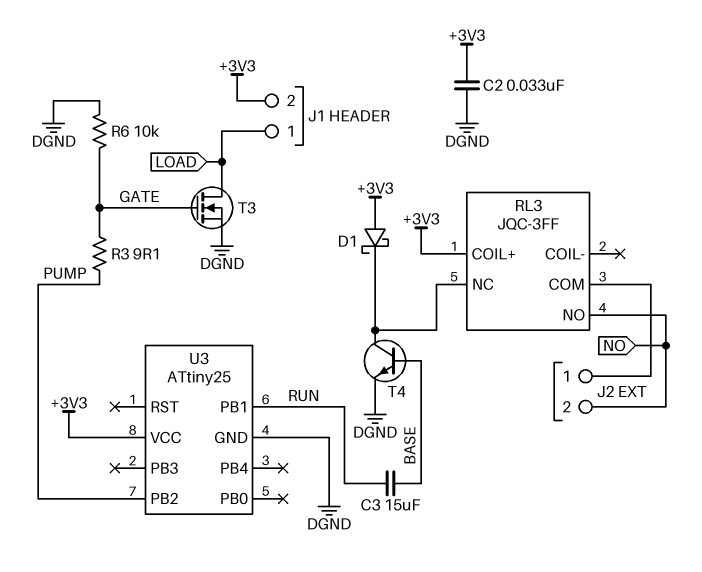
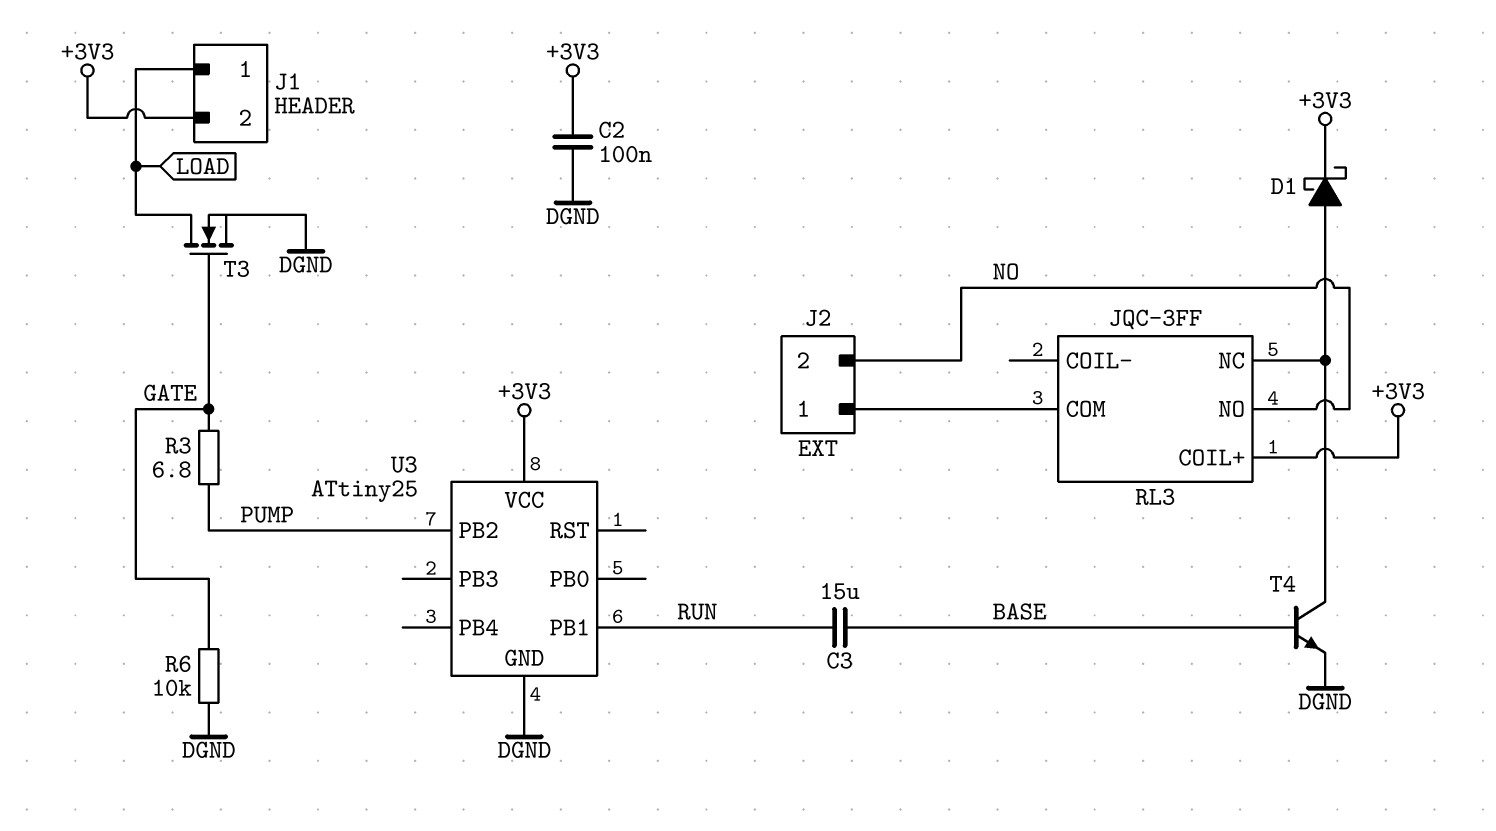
C2: 33nF (+3V3, DGND) -> 100nF (+3V3, DGND)
D1: schottky (A +3V3, K RL3/NC) -> schottky (A RL3/NC, K +3V3)
R3: 9.1 (GATE, PUMP) -> 6.8 (GATE, PUMP)

